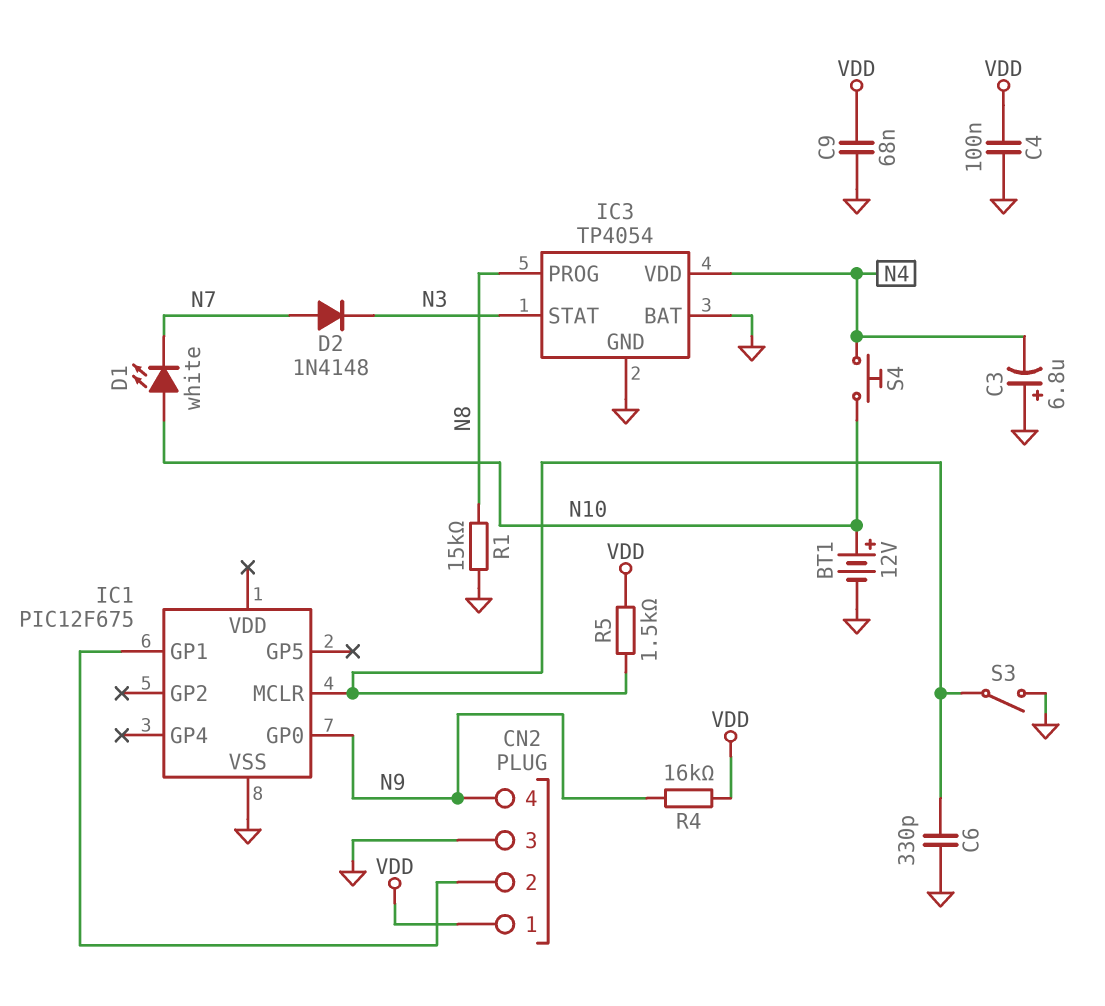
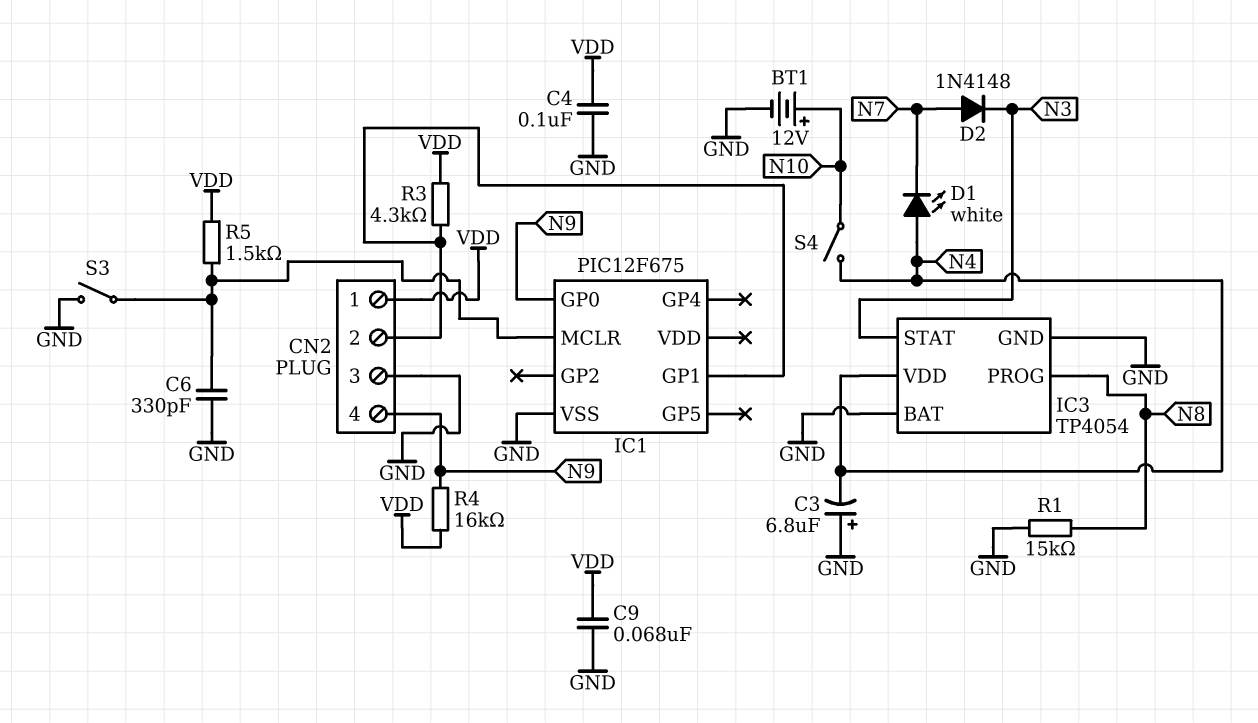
D1: LED white (A N10, K N7) -> LED white (A N4, K N7)
R3: none -> 4.3k (CN2/2, VDD)
S4: button (N4, N10) -> switch (N4, N10)

